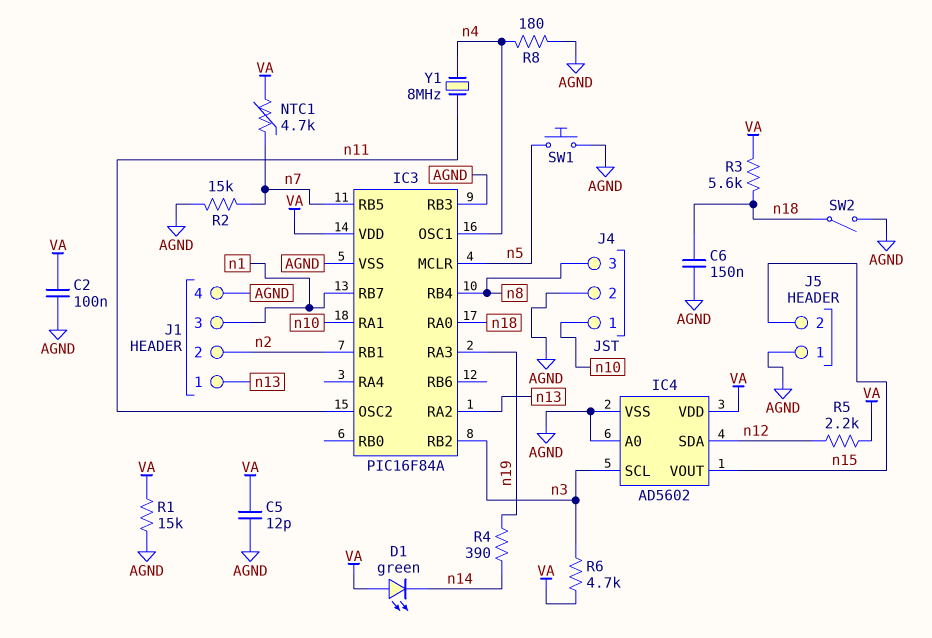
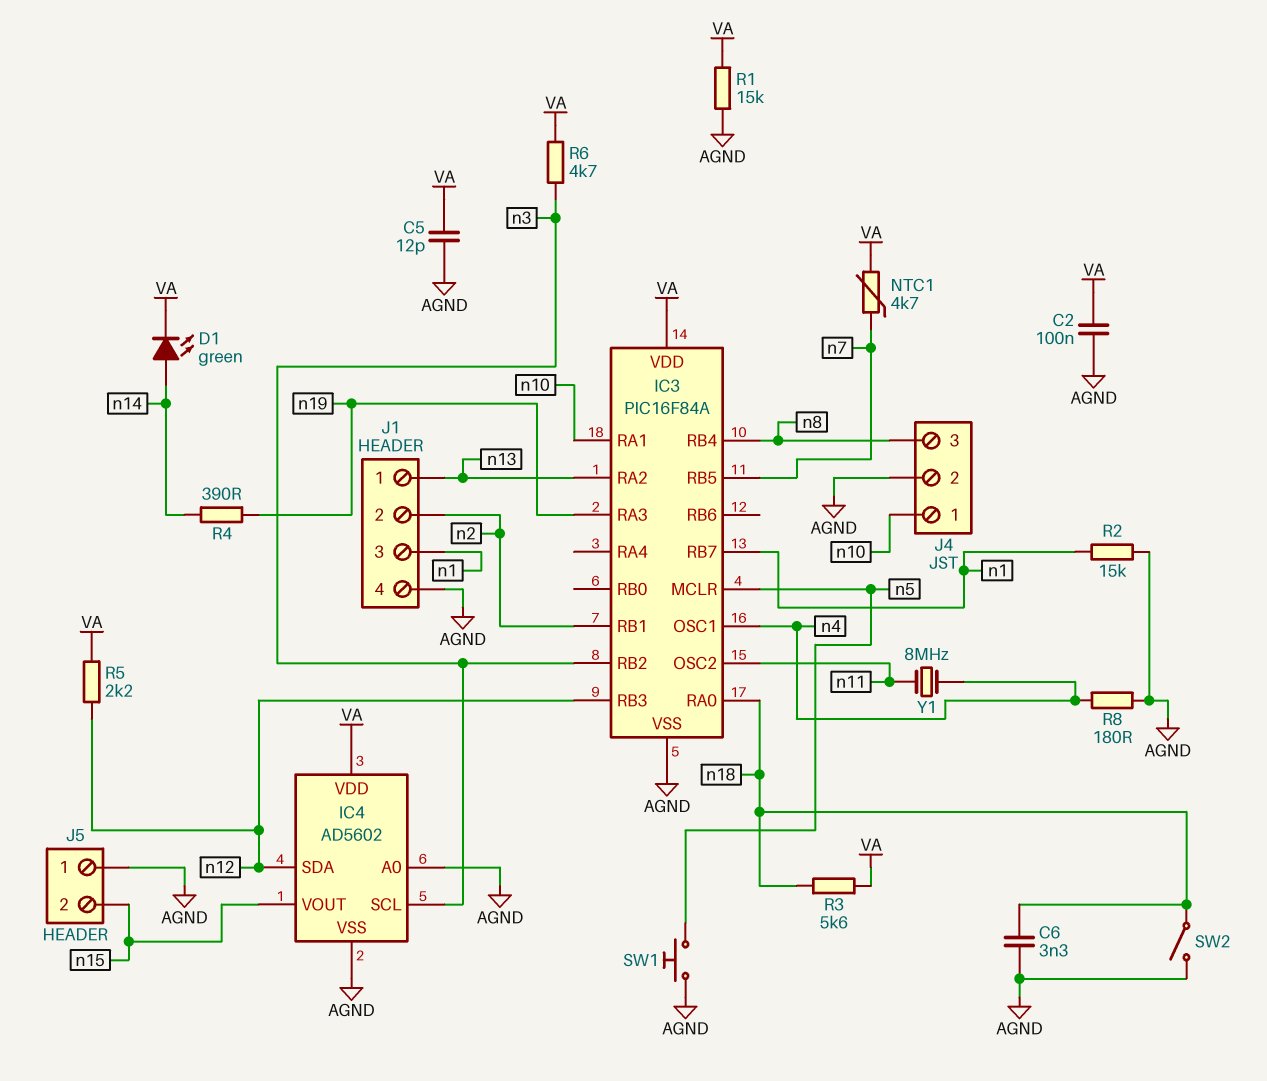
C6: 150nF (AGND, n18) -> 3.3nF (AGND, n18)
D1: LED green (A VA, K n14) -> LED green (A n14, K VA)
IC3 pin RB3: AGND -> n12
R2: 15k (AGND, n7) -> 15k (AGND, n1)

